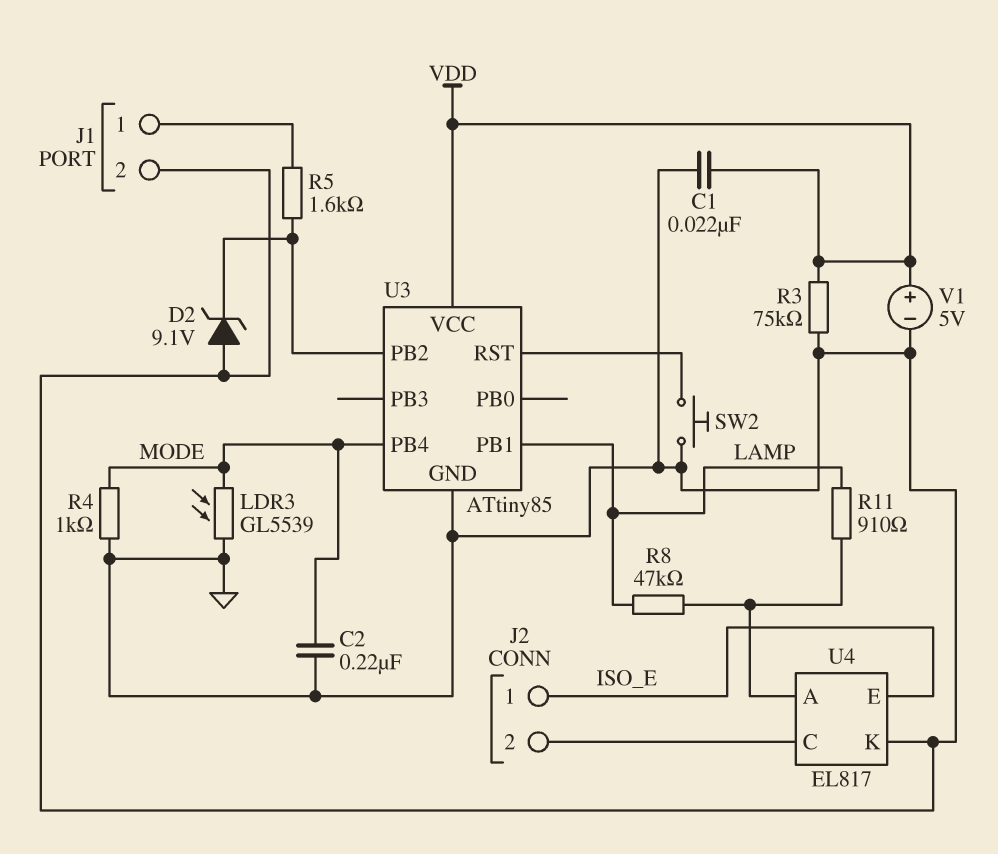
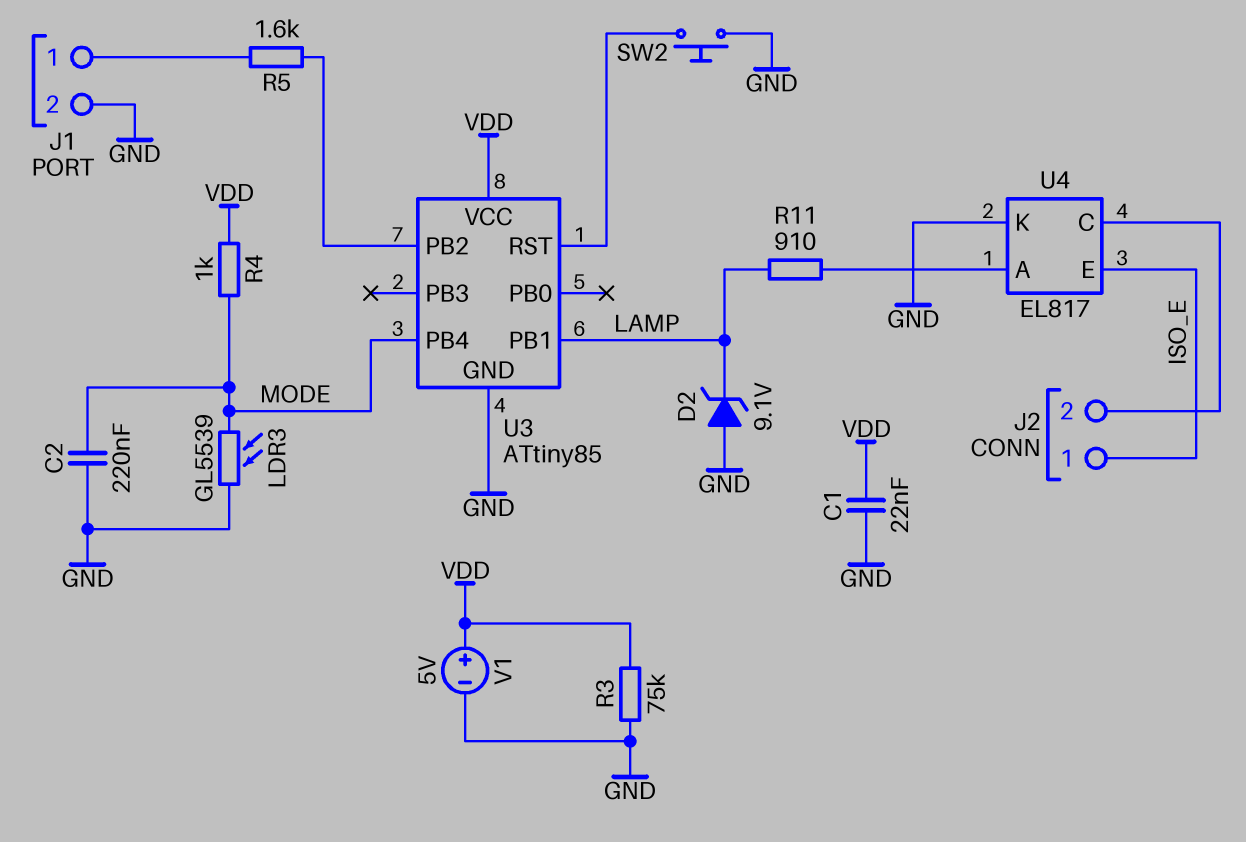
D2: zener 9.1V (A GND, K U3/PB2) -> zener 9.1V (A GND, K LAMP)
R4: 1k (GND, MODE) -> 1k (MODE, VDD)
R8: 47k (LAMP, U4/A) -> none

